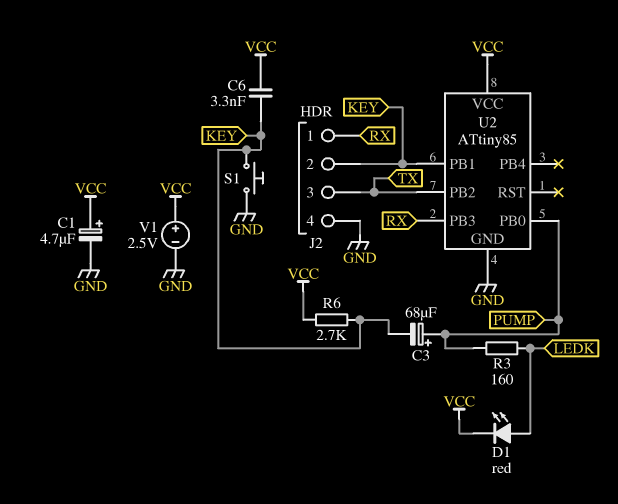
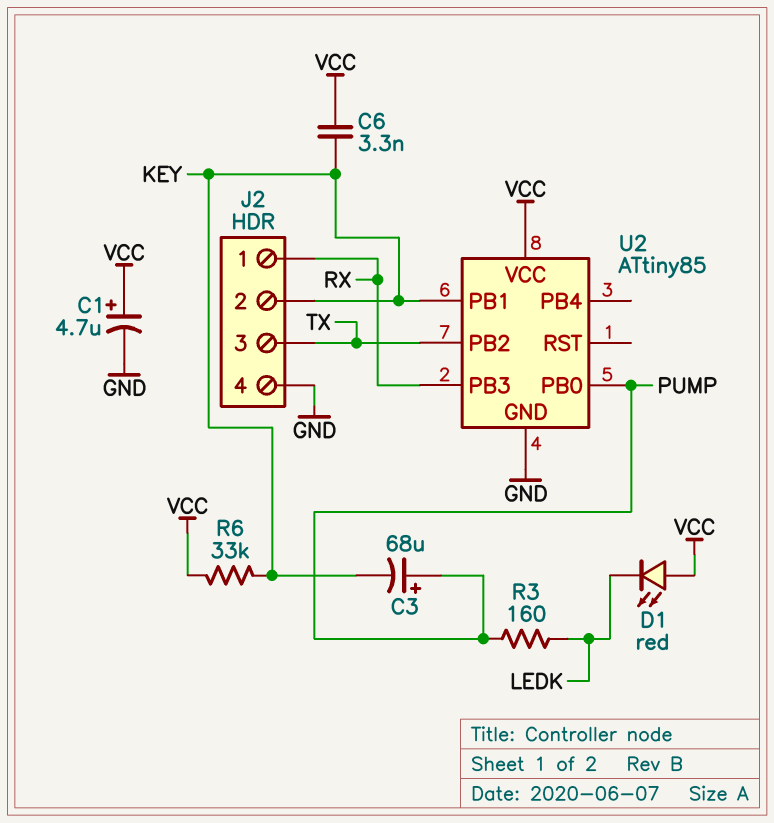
D1: LED red (A LEDK, K VCC) -> LED red (A VCC, K LEDK)
R6: 2.7k (KEY, VCC) -> 33k (KEY, VCC)
S1: button (GND, KEY) -> none
V1: 2.5V (plus VCC, minus GND) -> none

